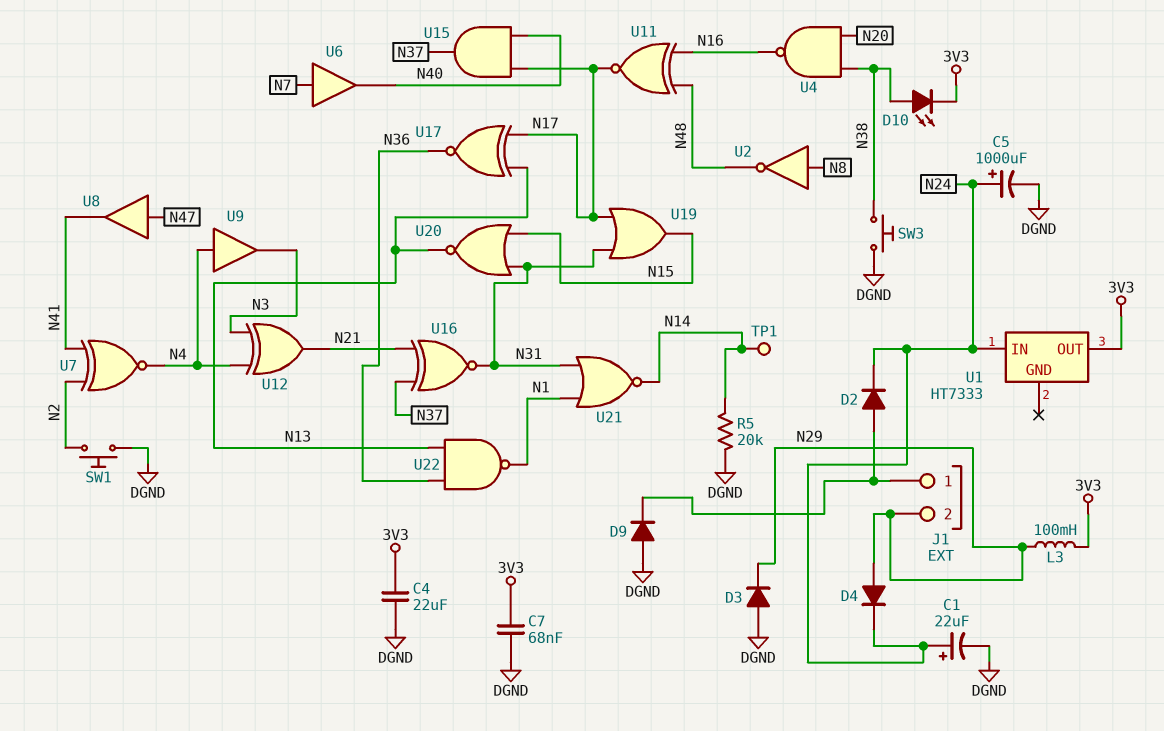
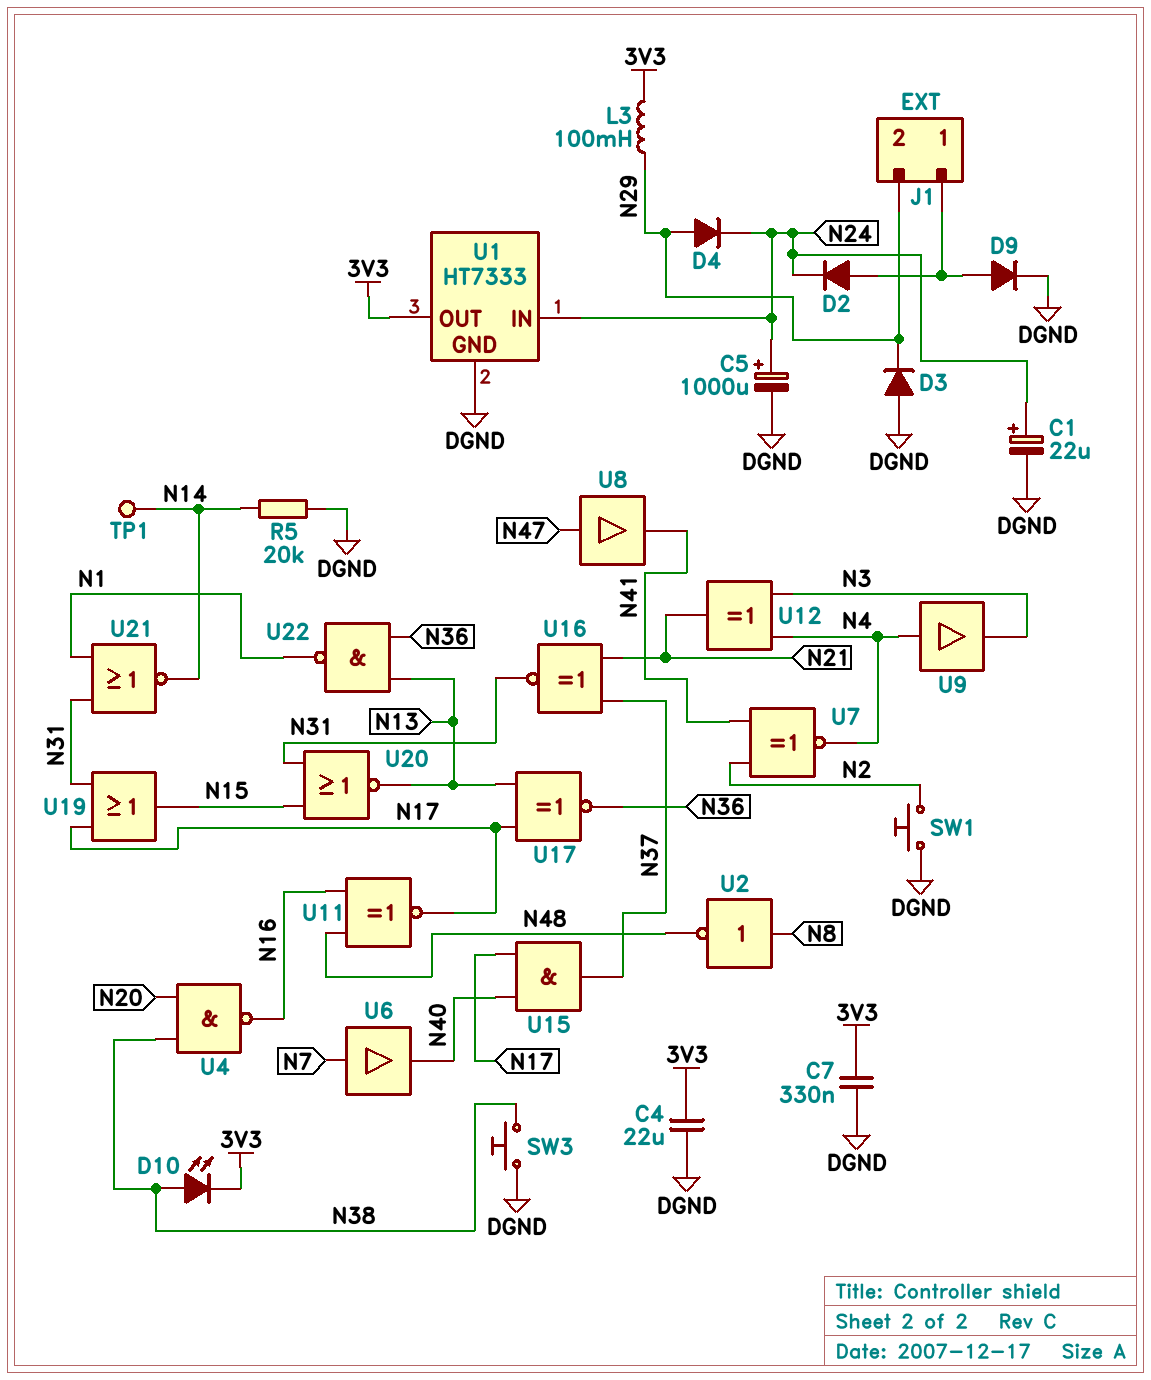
C7: 68nF (3V3, DGND) -> 330nF (3V3, DGND)
D9: diode (A DGND, K J1/1) -> diode (A J1/1, K DGND)
U1 pin GND: none -> DGND

